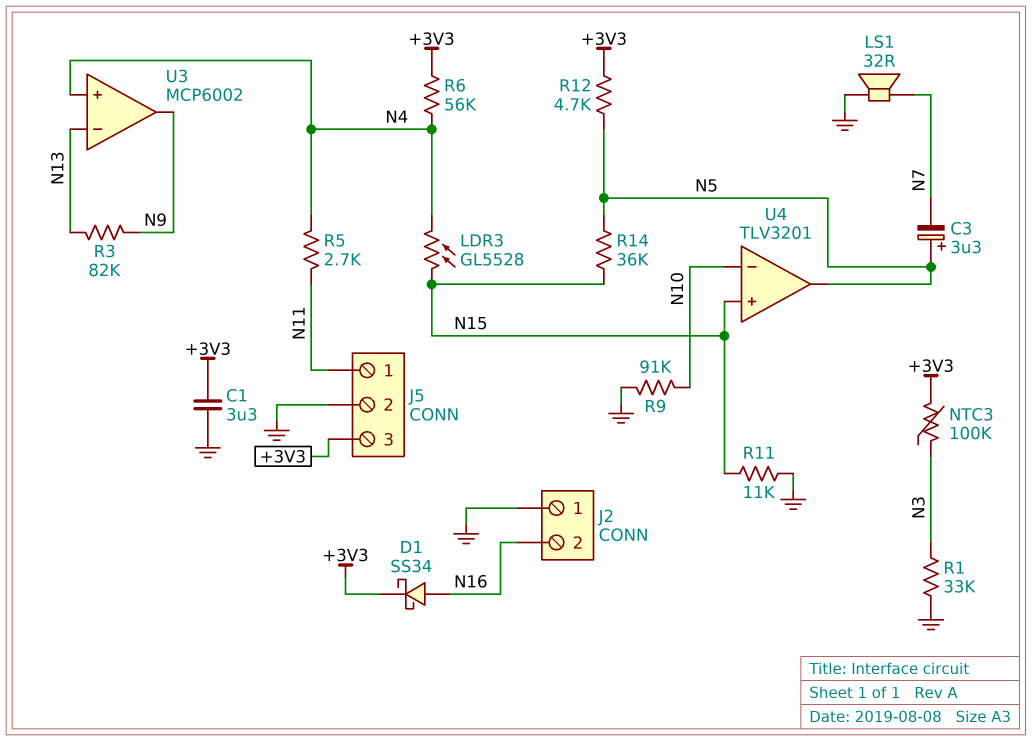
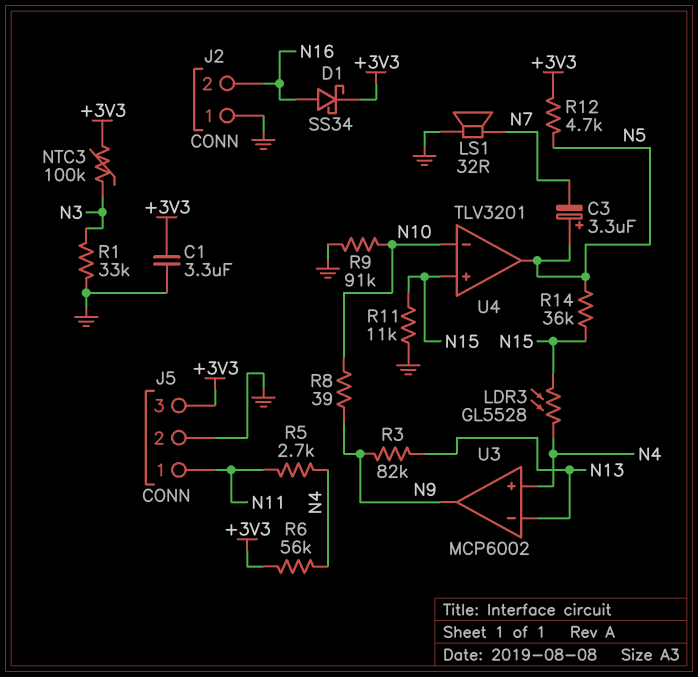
R8: none -> 39 (N9, N10)

